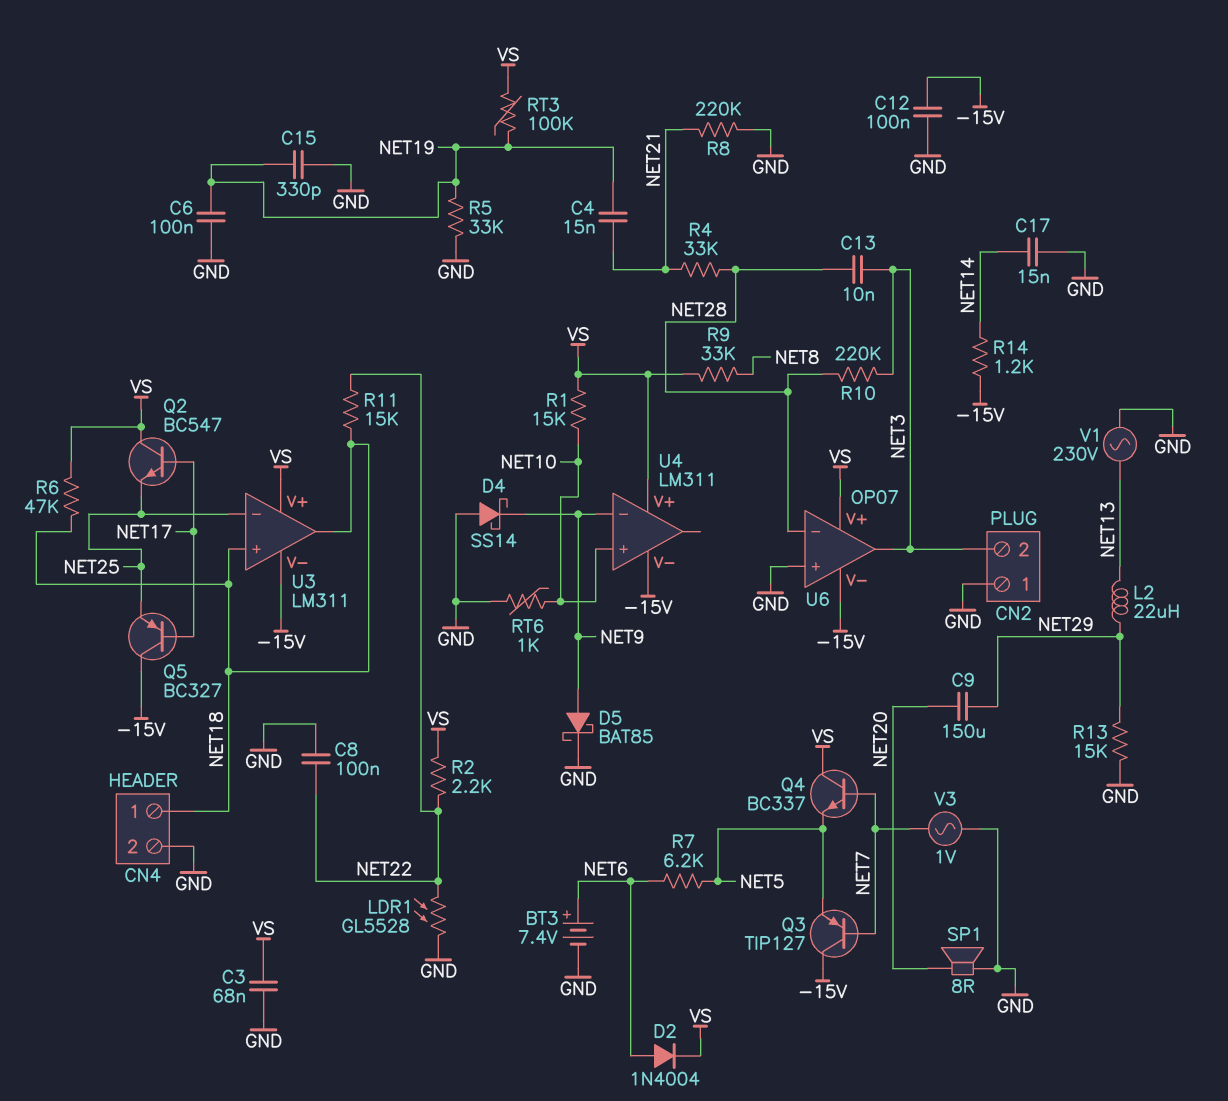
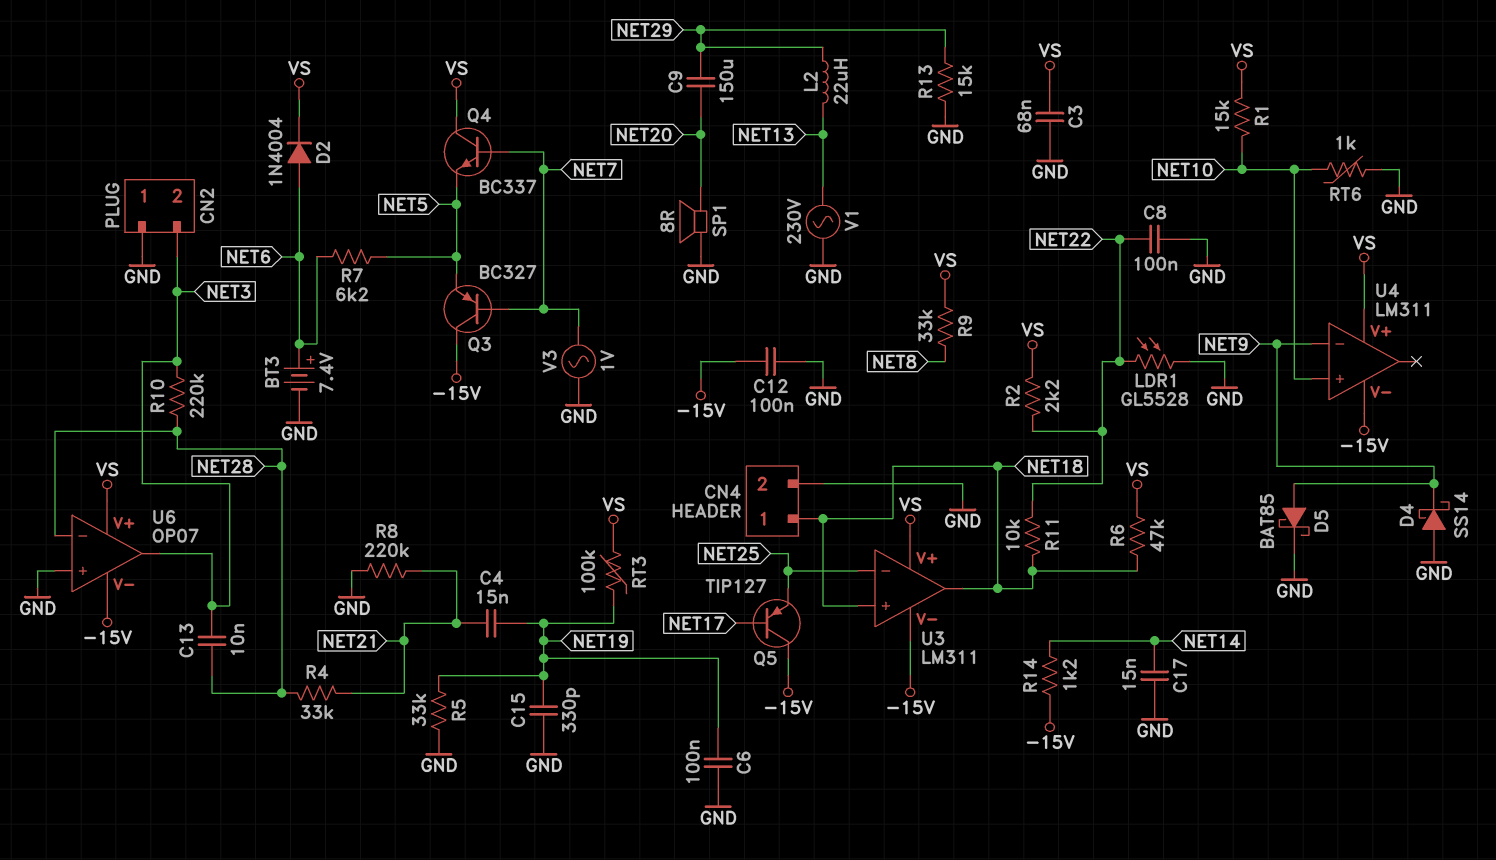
Q2: NPN BC547 (B NET17, C VS, E NET25) -> none
Q3: PNP TIP127 (B NET7, C -15V, E NET5) -> PNP BC327 (B NET7, C -15V, E NET5)
Q5: PNP BC327 (B NET17, C -15V, E NET25) -> PNP TIP127 (B NET17, C -15V, E NET25)
R11: 15k (NET18, NET22) -> 10k (NET18, NET22)

